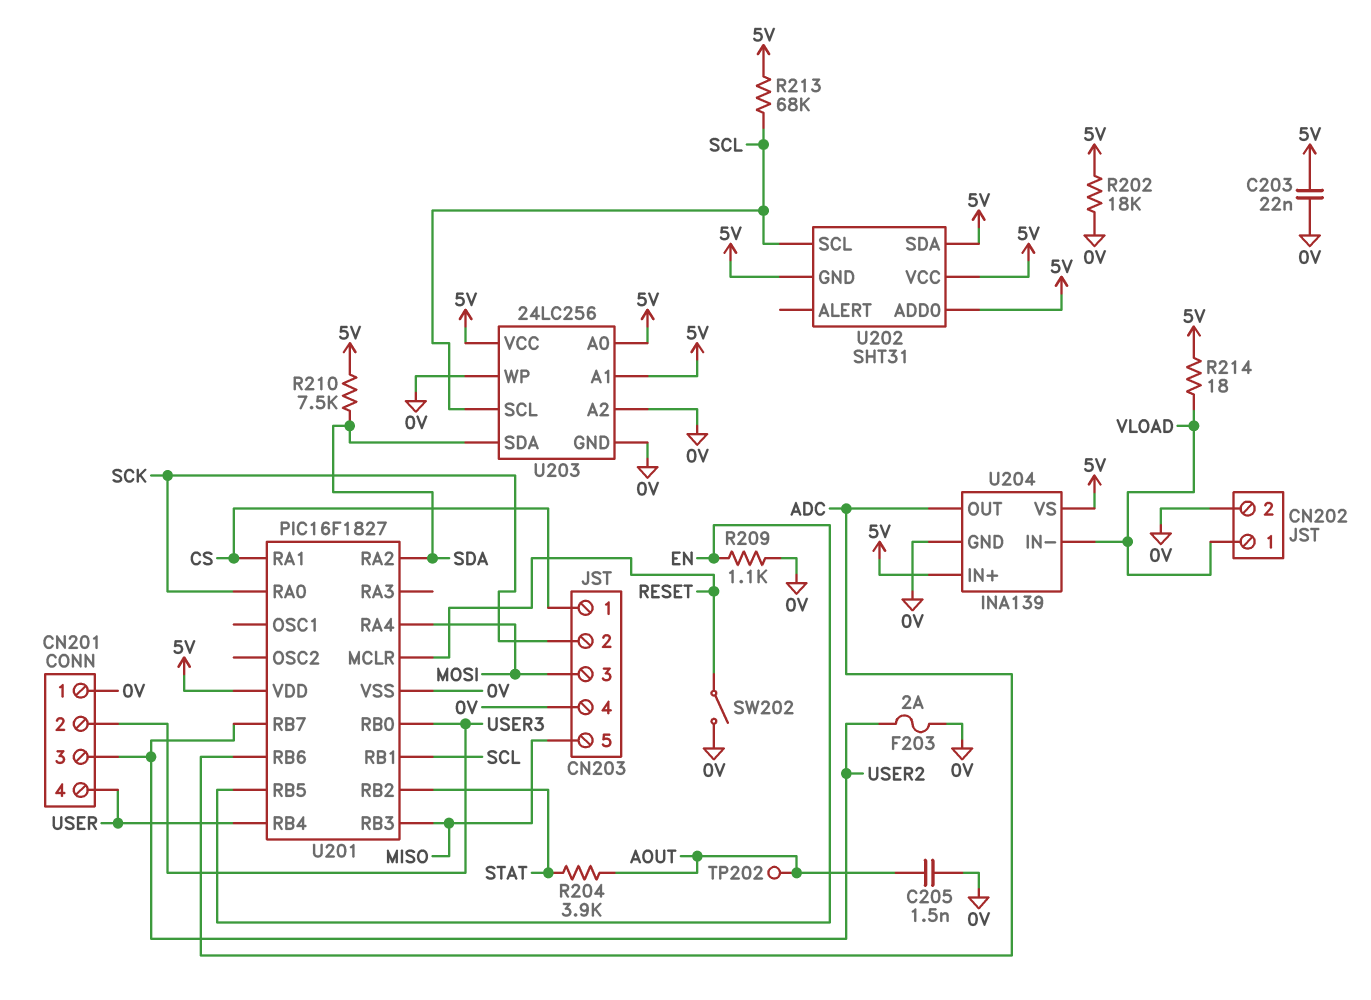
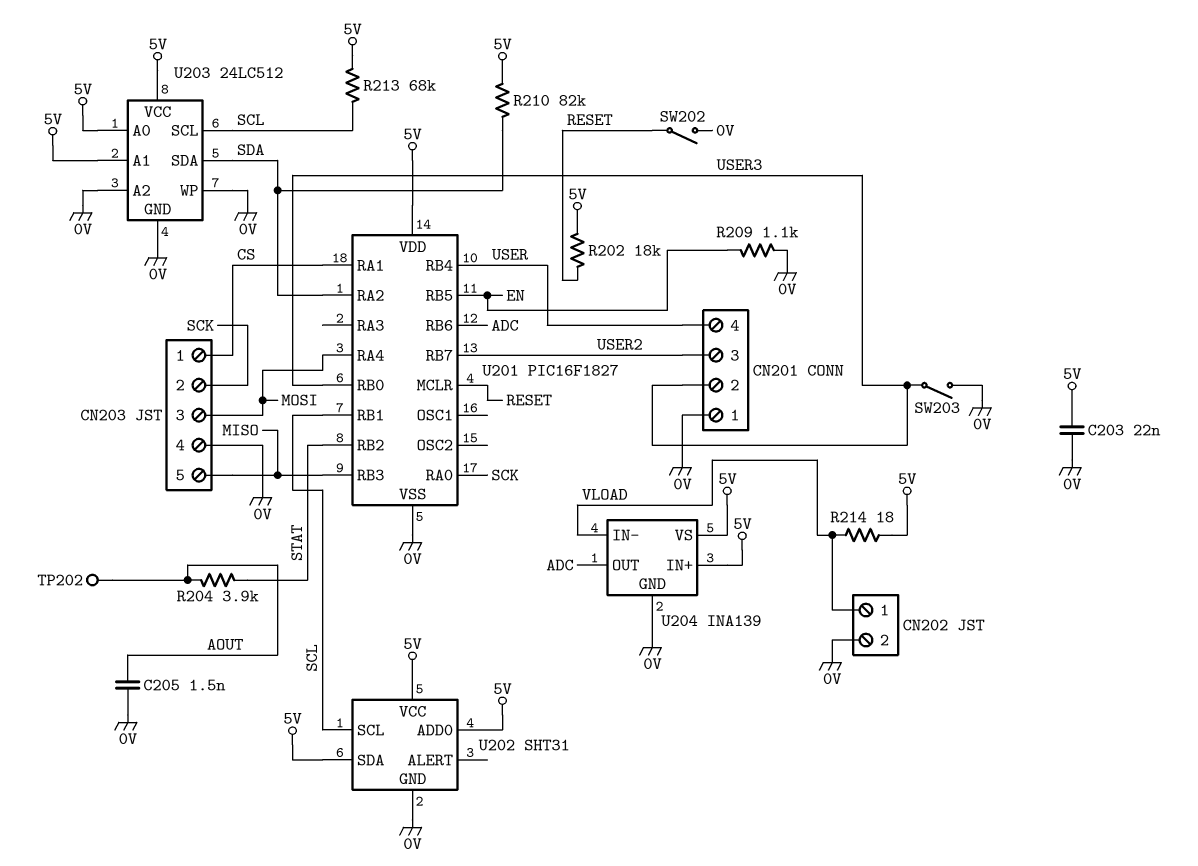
F203: 2A (0V, USER2) -> none
R202: 18k (0V, 5V) -> 18k (5V, RESET)
R210: 7.5k (5V, SDA) -> 82k (5V, SDA)
SW203: none -> switch (0V, USER3)
U202 pin GND: 5V -> 0V
U203: 24LC256 -> 24LC512

